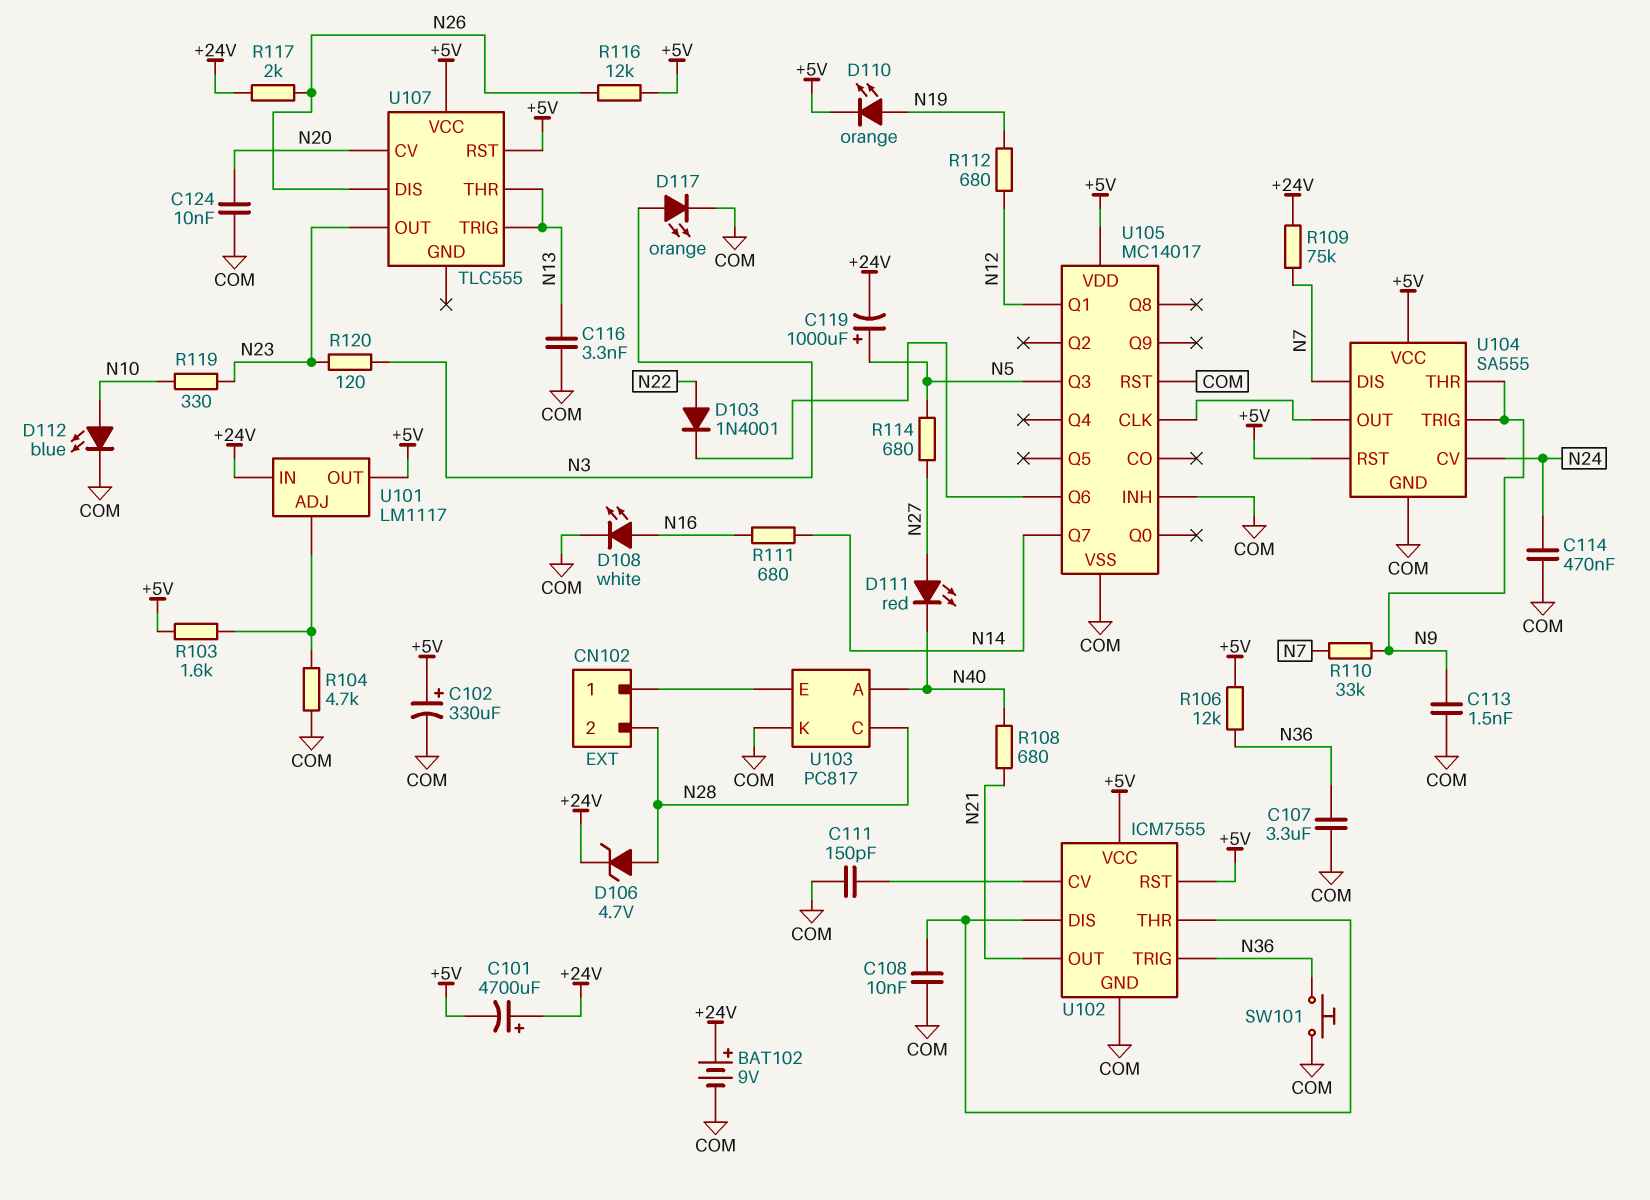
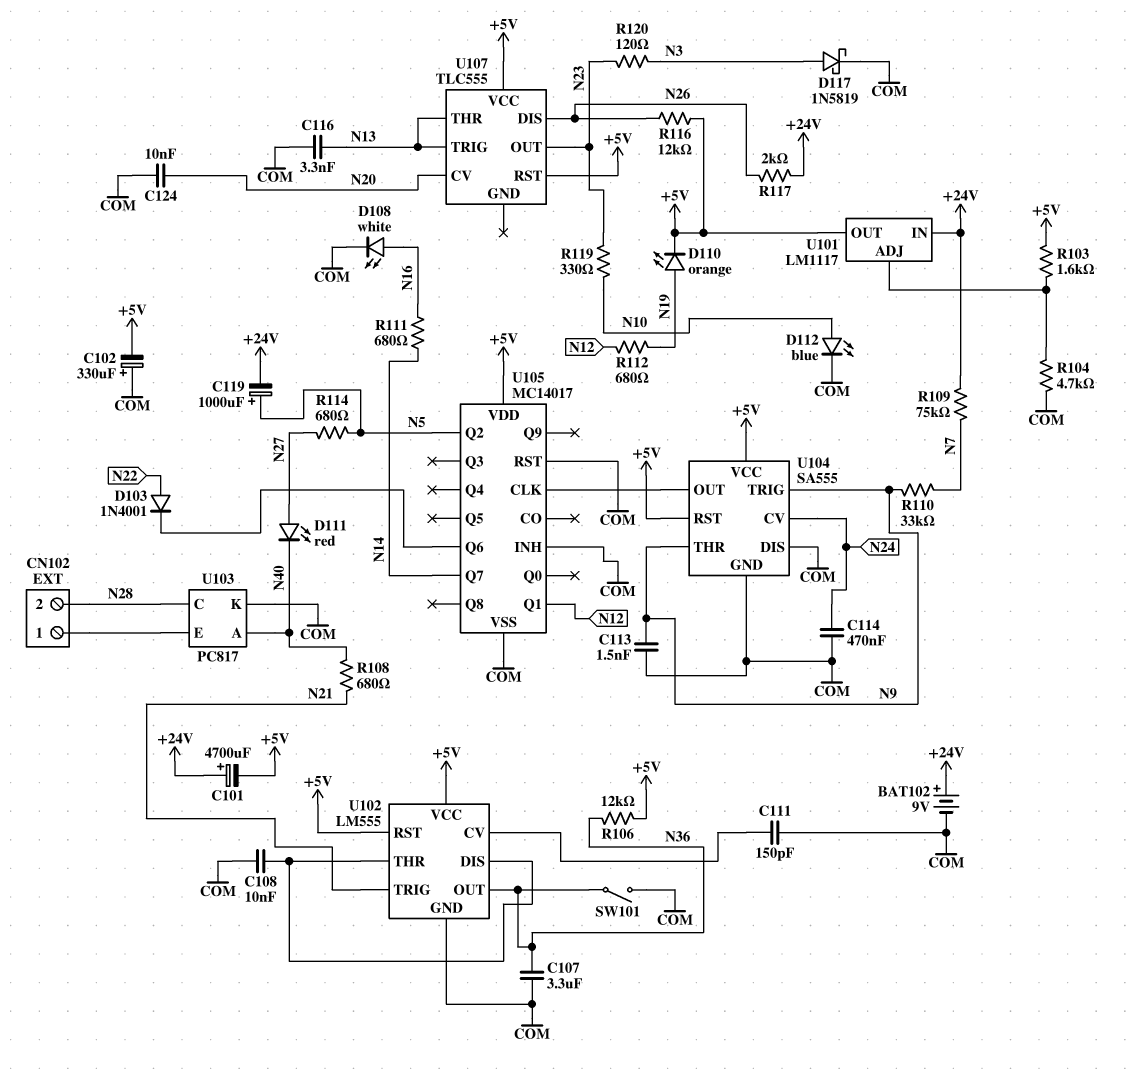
C102: 330uF (plus +5V, minus COM) -> 330uF (plus COM, minus +5V)
D106: zener 4.7V (A N28, K +24V) -> none
D117: LED orange (A N3, K COM) -> schottky 1N5819 (A N3, K COM)
SW101: button (COM, N36) -> switch (COM, N36)
U102: ICM7555 -> LM555
U102 pin OUT: N21 -> N36
U102 pin TRIG: N36 -> N21
U104 pin DIS: N7 -> COM
U105 pin Q2: none -> N5
U105 pin Q3: N5 -> none

